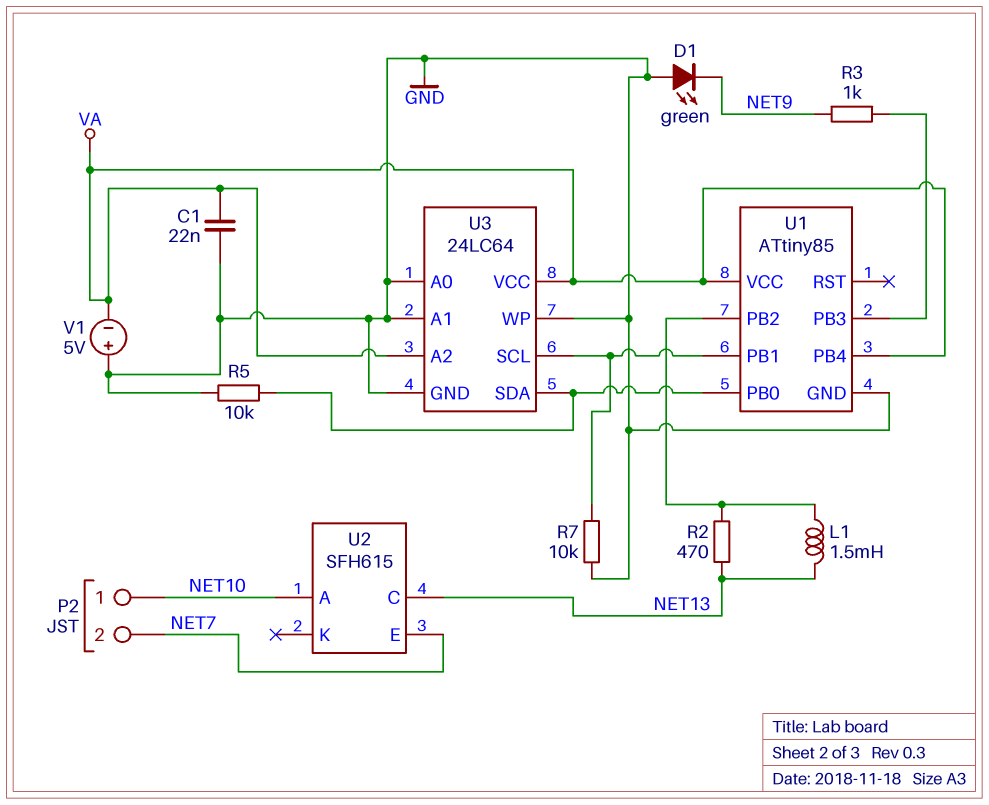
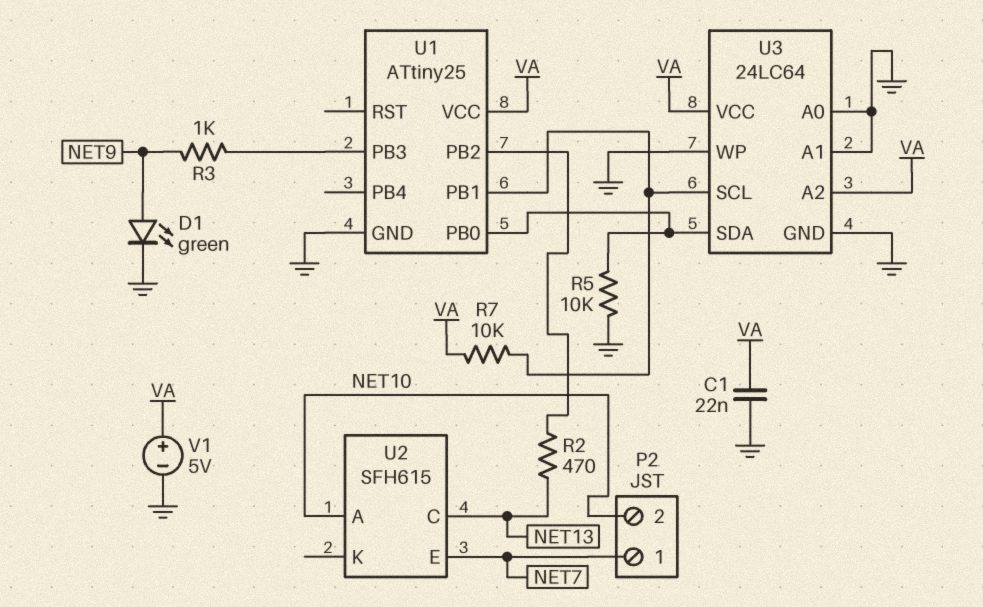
D1: LED green (A GND, K NET9) -> LED green (A NET9, K GND)
L1: 1.5mH (NET13, U1/PB2) -> none
P2 pin 1: NET10 -> NET7
P2 pin 2: NET7 -> NET10
R7: 10k (GND, U1/PB1) -> 10k (U1/PB1, VA)
U1: ATtiny85 -> ATtiny25
U1 pin PB4: VA -> none
V1: 5V (plus GND, minus VA) -> 5V (plus VA, minus GND)

